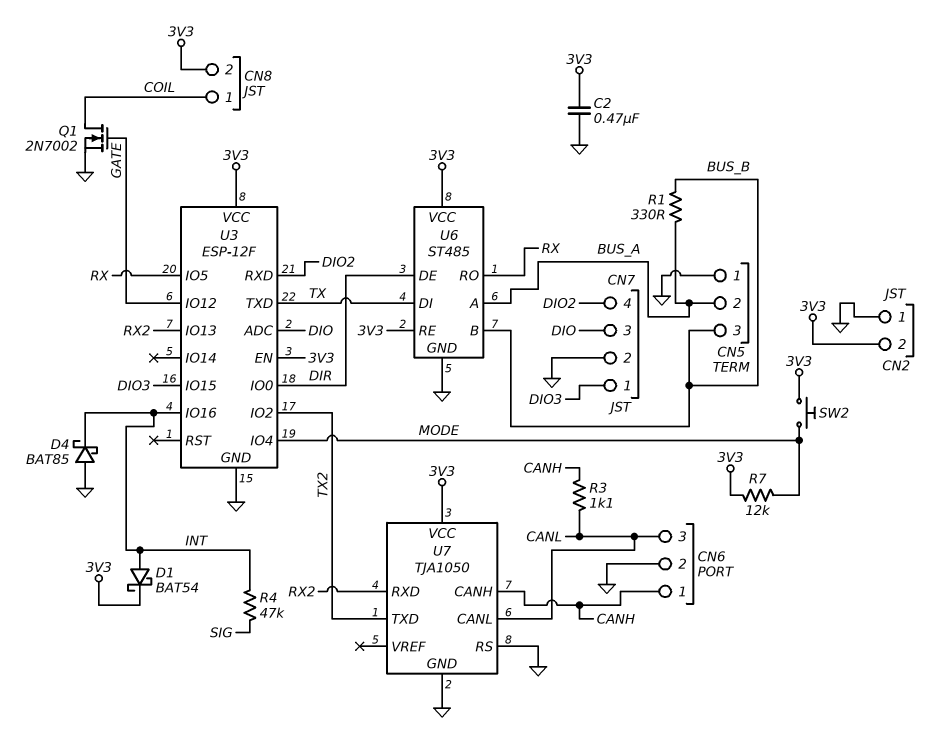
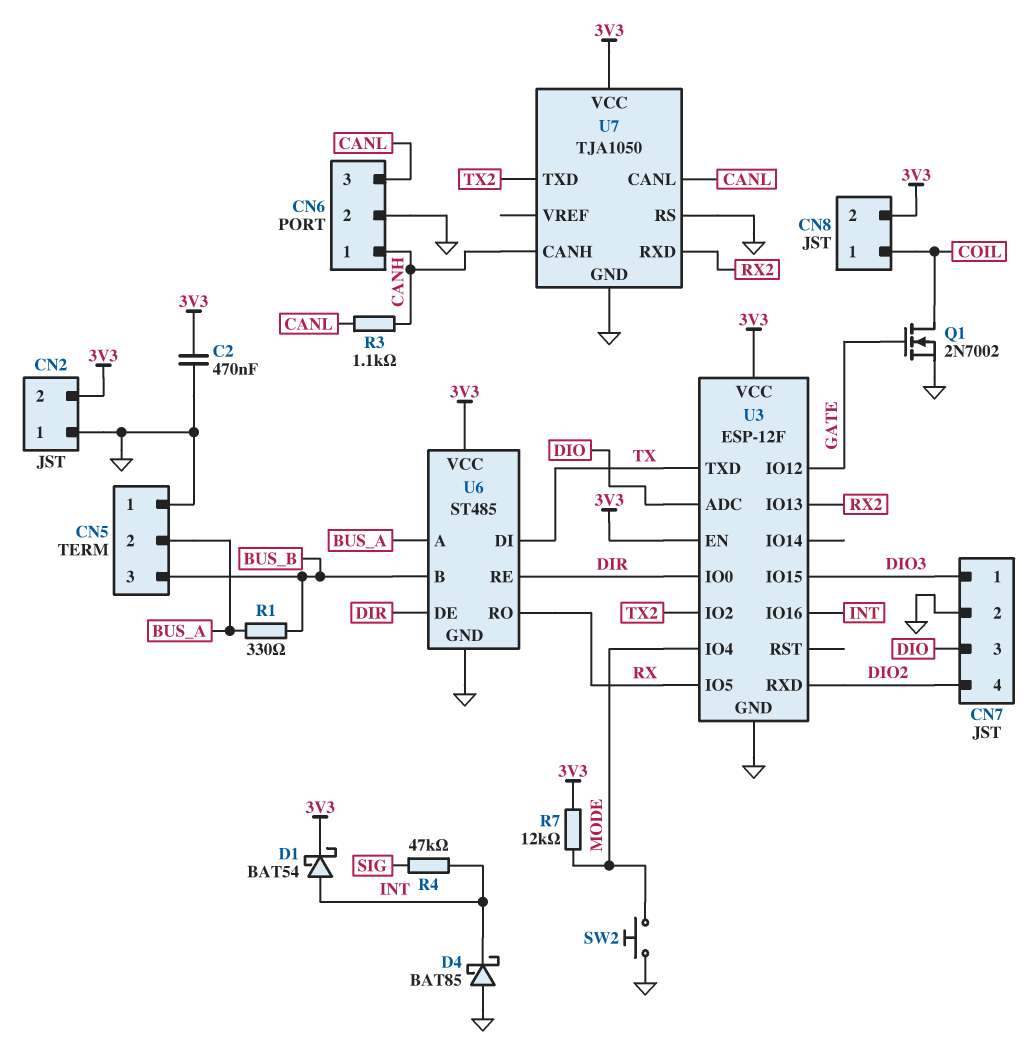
SW2: button (3V3, MODE) -> button (GND, MODE)
U6 pin RE: 3V3 -> DIR

